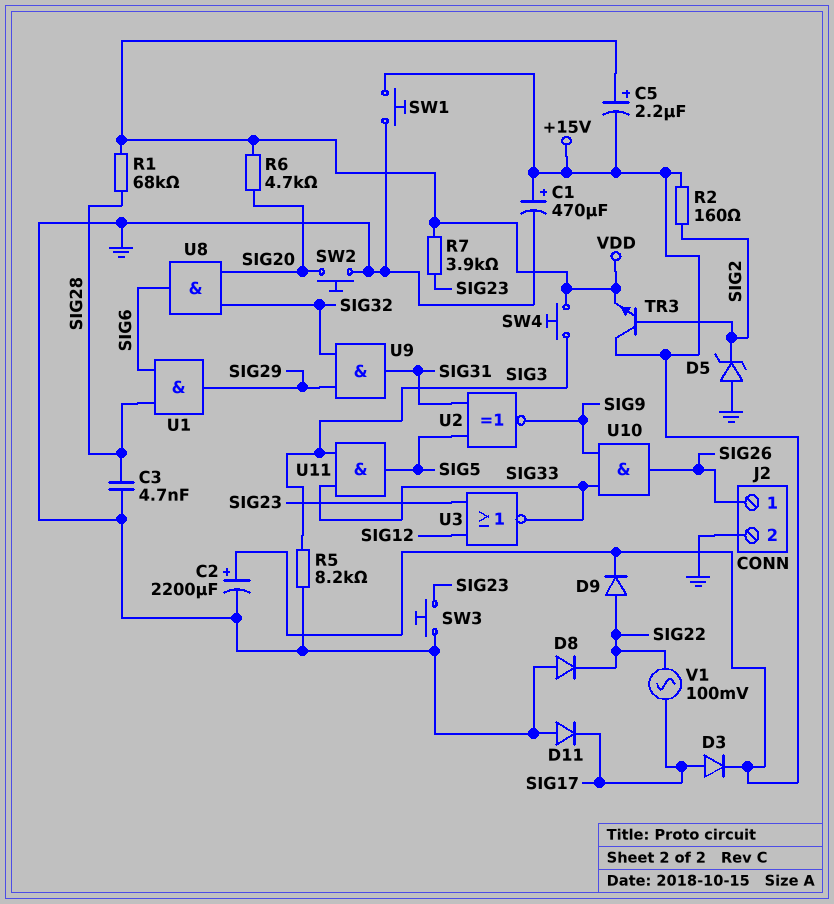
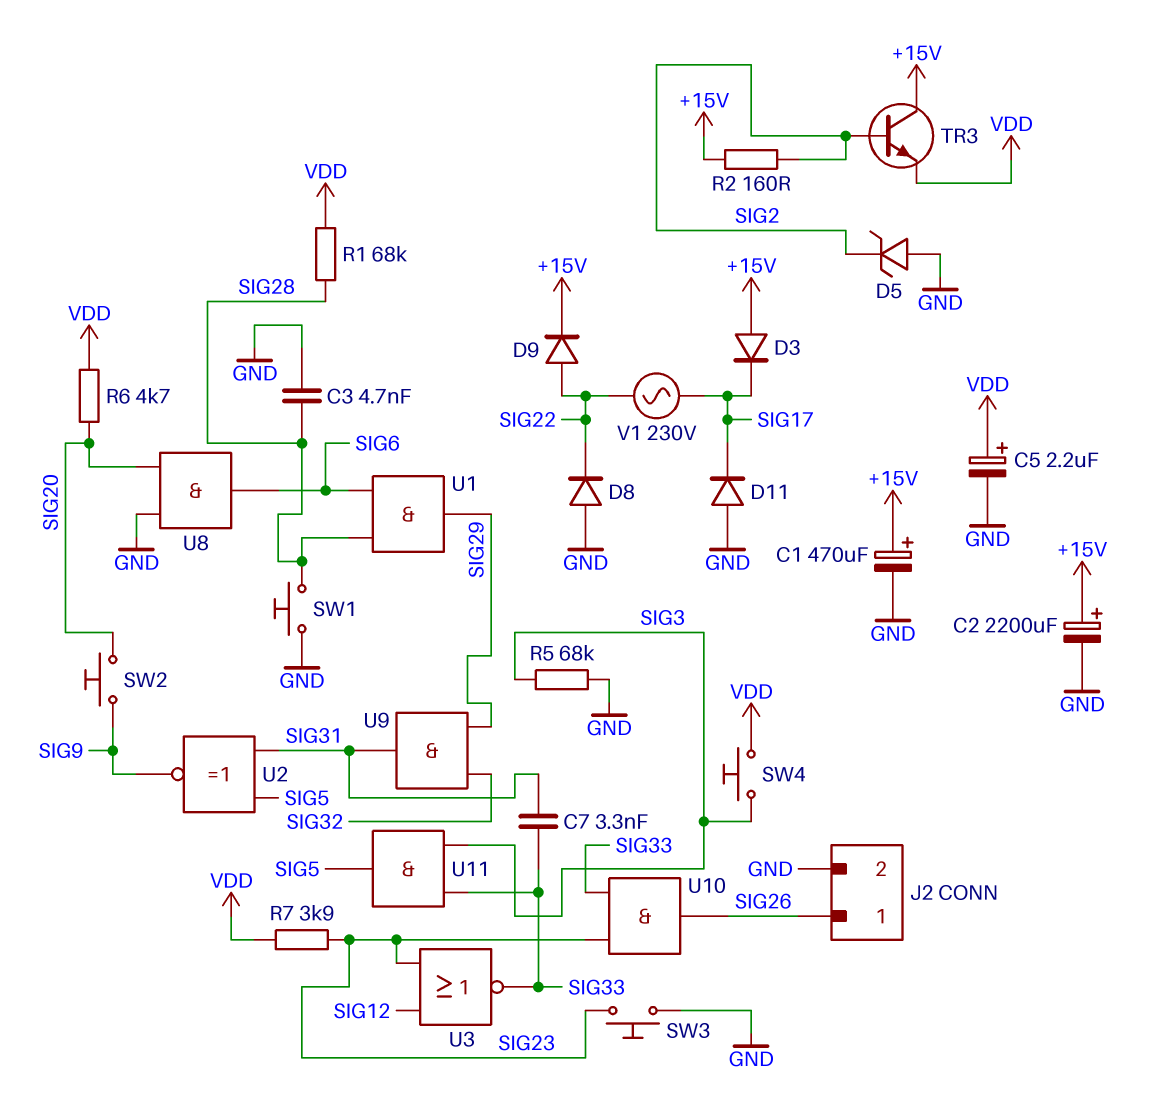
C5: 2.2uF (plus VDD, minus +15V) -> 2.2uF (plus VDD, minus GND)
C7: none -> 3.3nF (SIG31, SIG33)
D3: diode (A SIG17, K +15V) -> diode (A +15V, K SIG17)
R5: 8.2k (GND, SIG3) -> 68k (GND, SIG3)
SW1: button (+15V, GND) -> button (GND, SIG28)
SW2: button (GND, SIG20) -> button (SIG9, SIG20)
U8: AND (in SIG20, in SIG32, out SIG6) -> AND (in GND, in SIG20, out SIG6)
U10: AND (in SIG9, in SIG33, out SIG26) -> AND (in SIG23, in SIG33, out SIG26)
V1: AC 100mV (SIG17, SIG22) -> AC 230V (SIG17, SIG22)

